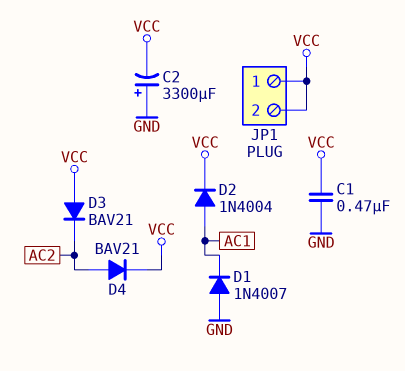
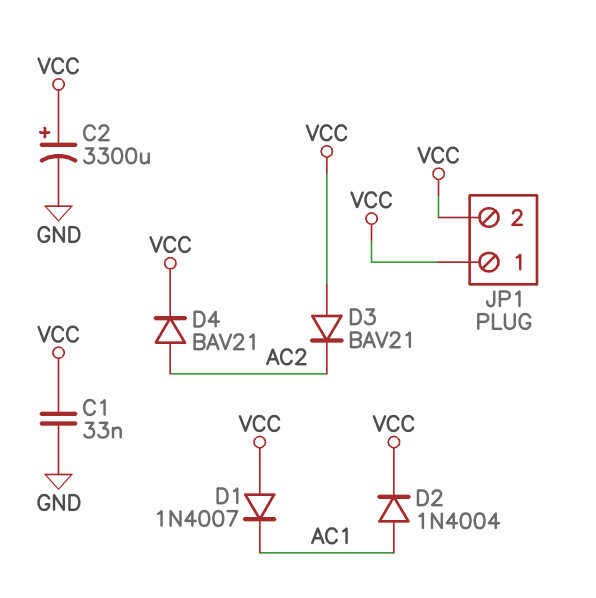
C1: 470nF (GND, VCC) -> 33nF (GND, VCC)
C2: 3300uF (plus GND, minus VCC) -> 3300uF (plus VCC, minus GND)
D1: diode 1N4007 (A GND, K AC1) -> diode 1N4007 (A VCC, K AC1)

